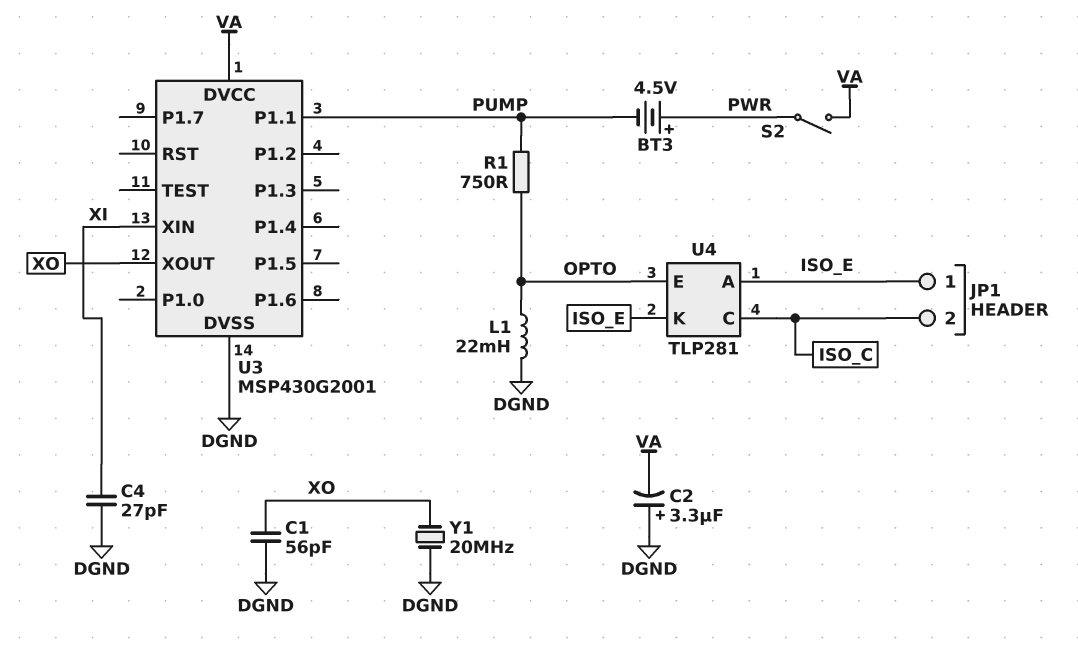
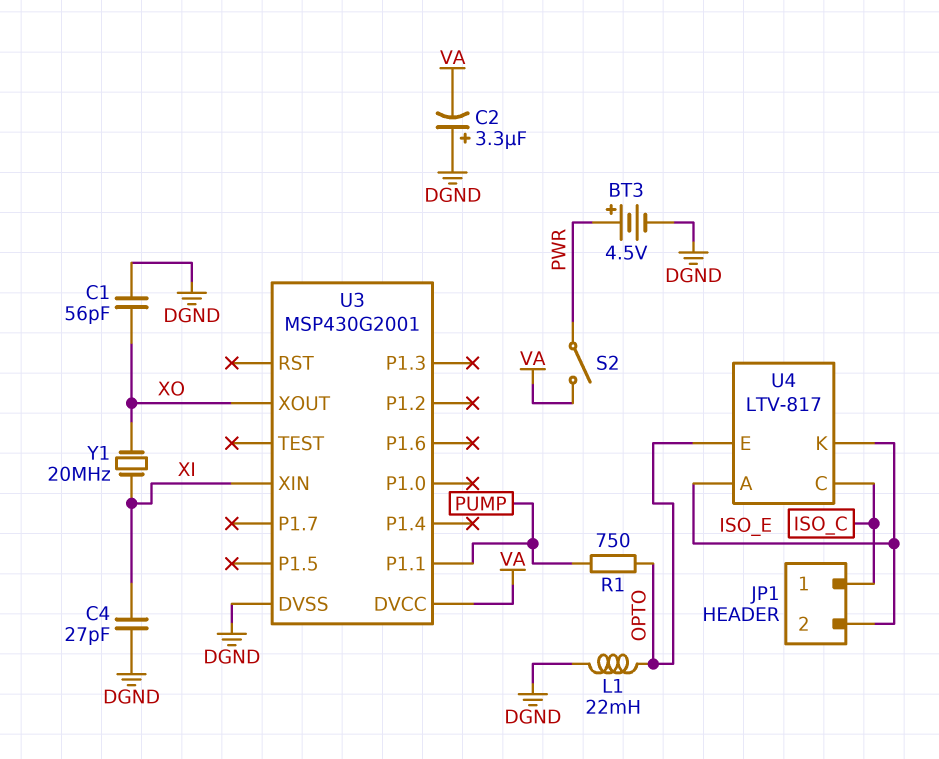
BT3: 4.5V (plus PWR, minus PUMP) -> 4.5V (plus PWR, minus DGND)
JP1 pin 1: ISO_E -> ISO_C
JP1 pin 2: ISO_C -> ISO_E
U4: TLP281 -> LTV-817
Y1: 20MHz (DGND, XO) -> 20MHz (XI, XO)

